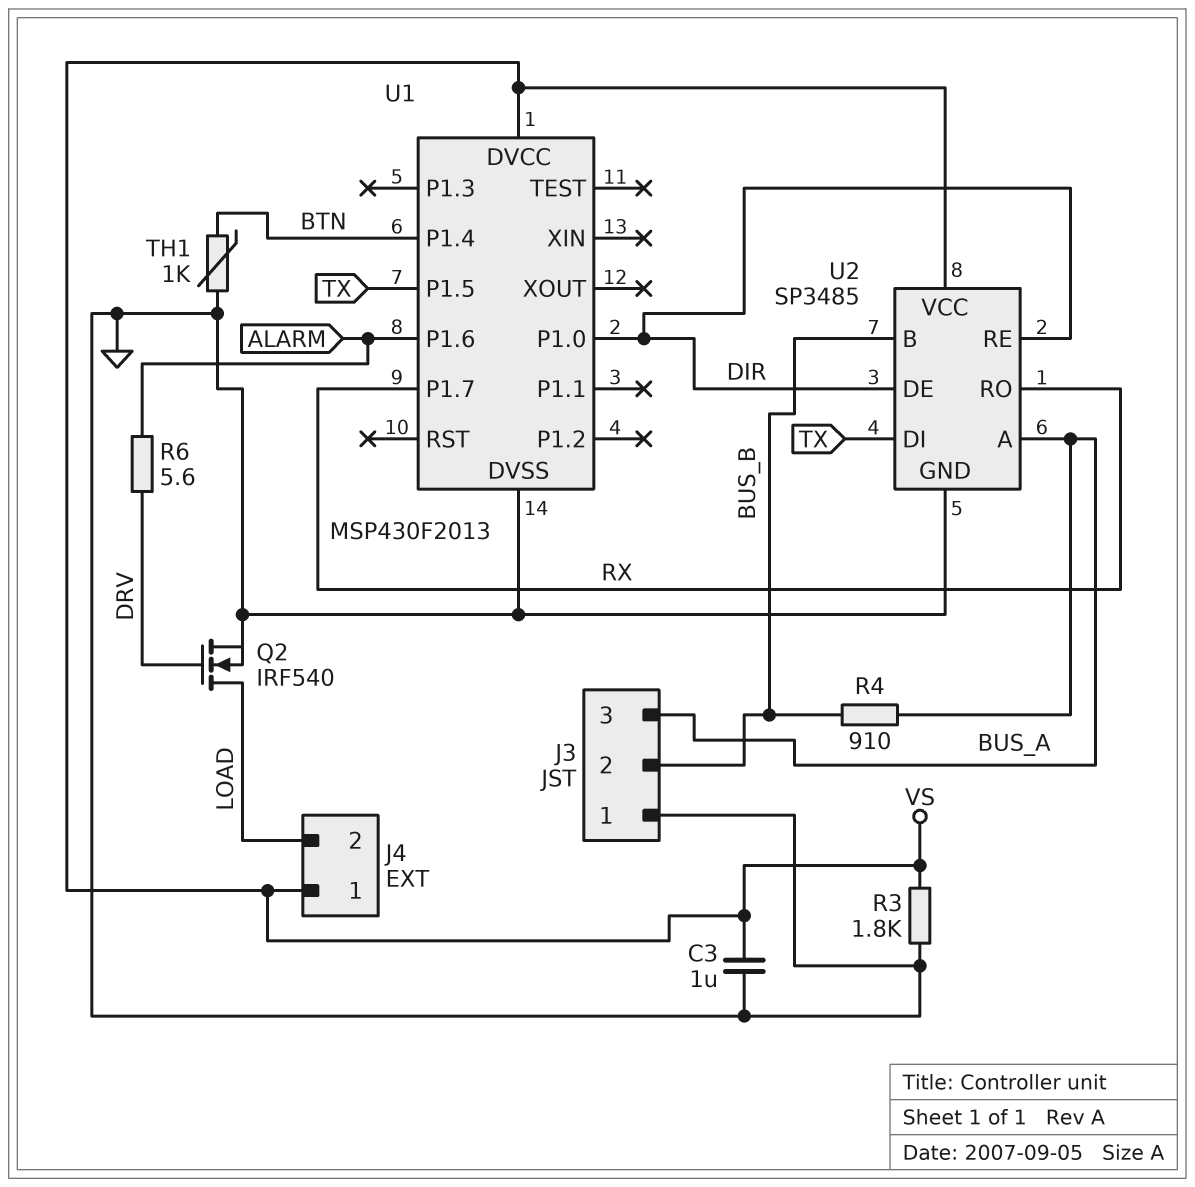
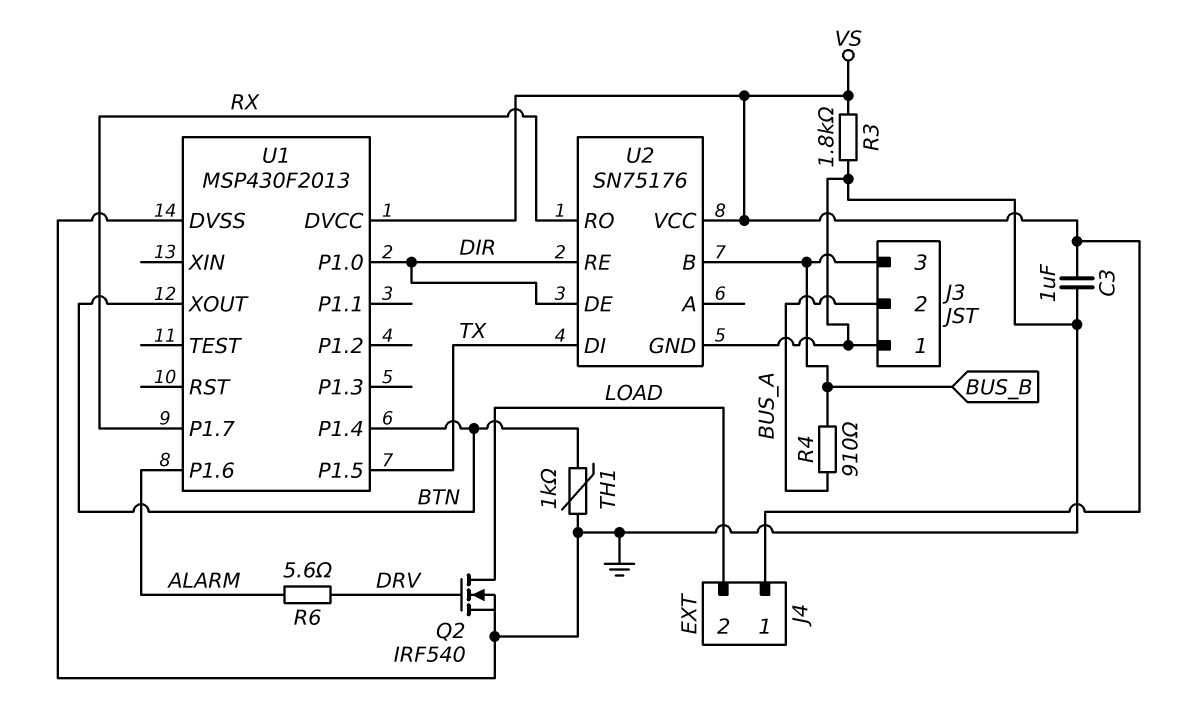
J3 pin 2: BUS_B -> BUS_A
J3 pin 3: BUS_A -> BUS_B
U1 pin XOUT: none -> BTN
U2: SP3485 -> SN75176
U2 pin A: BUS_A -> none

